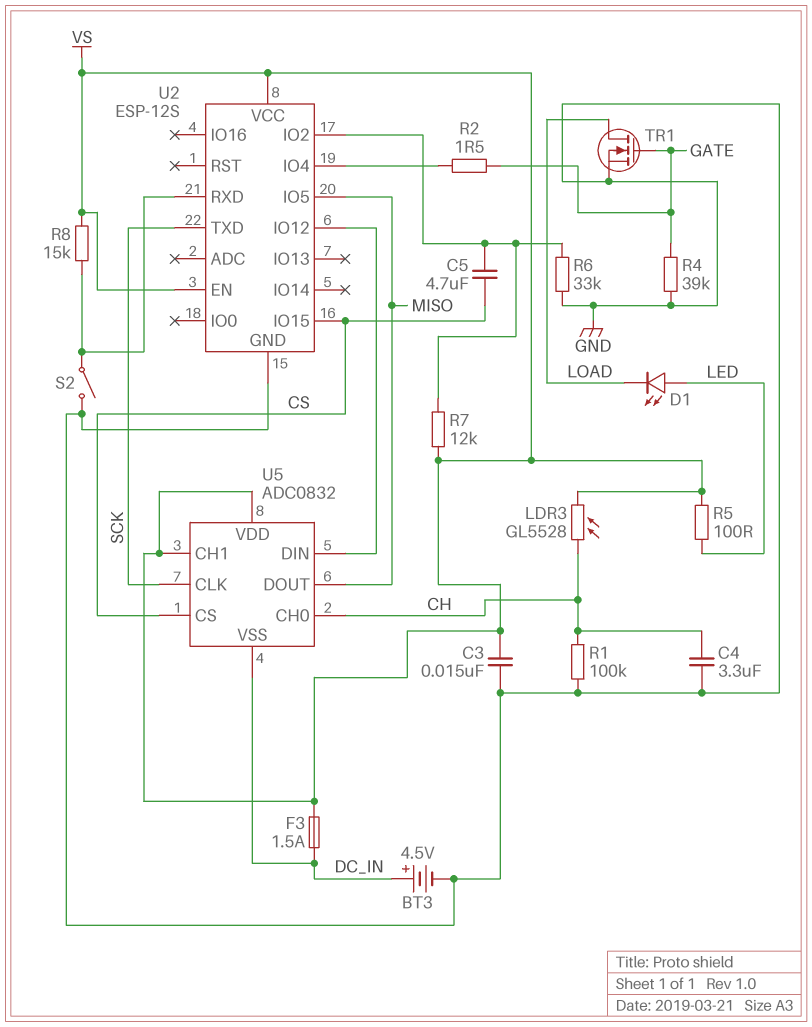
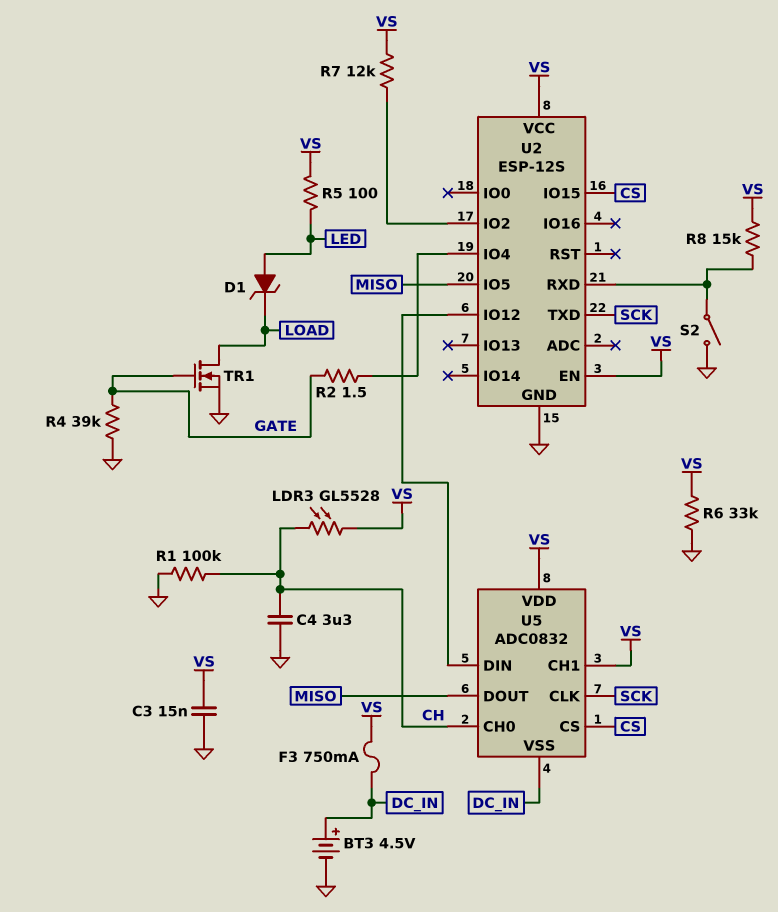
C5: 4.7uF (CS, U2/IO2) -> none
D1: LED (A LED, K LOAD) -> zener (A LED, K LOAD)
F3: 1.5A (DC_IN, VS) -> 750mA (DC_IN, VS)
R6: 33k (GND, U2/IO2) -> 33k (GND, VS)

